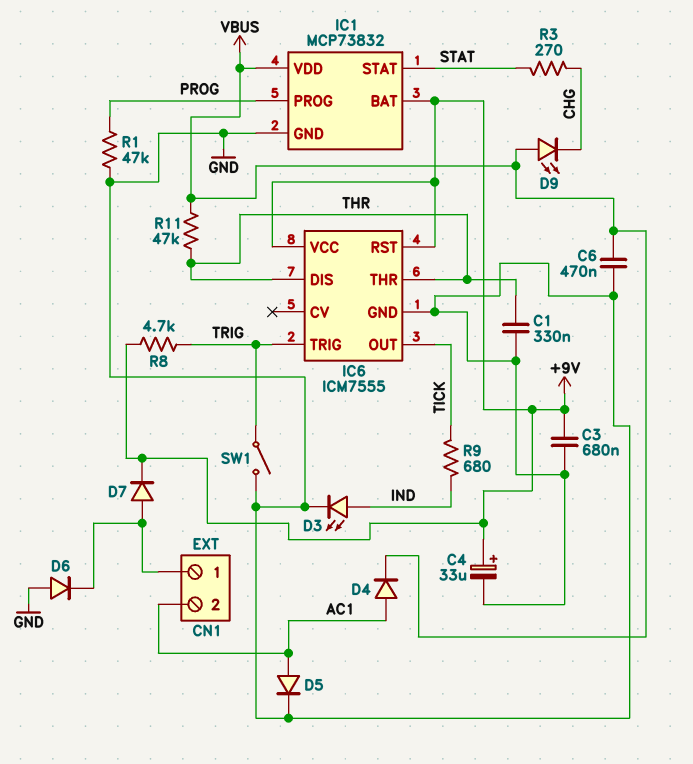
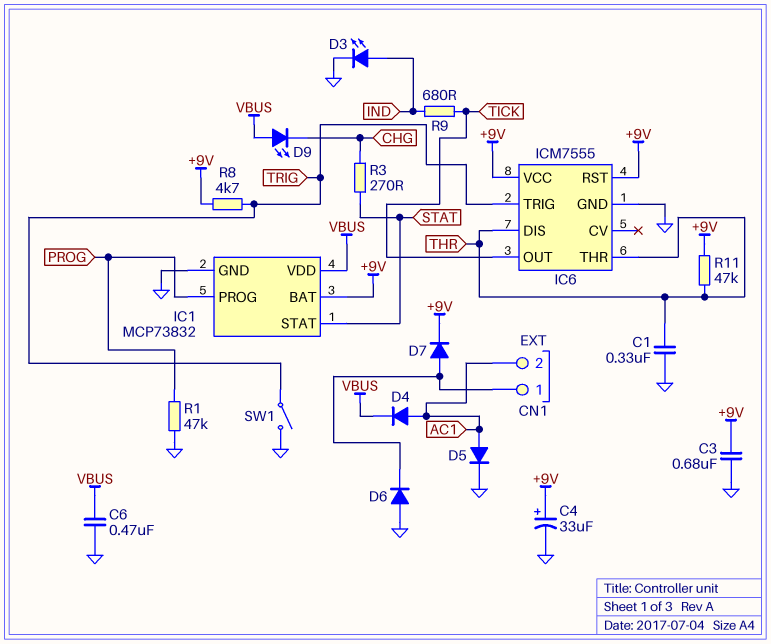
R11: 47k (THR, VBUS) -> 47k (+9V, THR)

